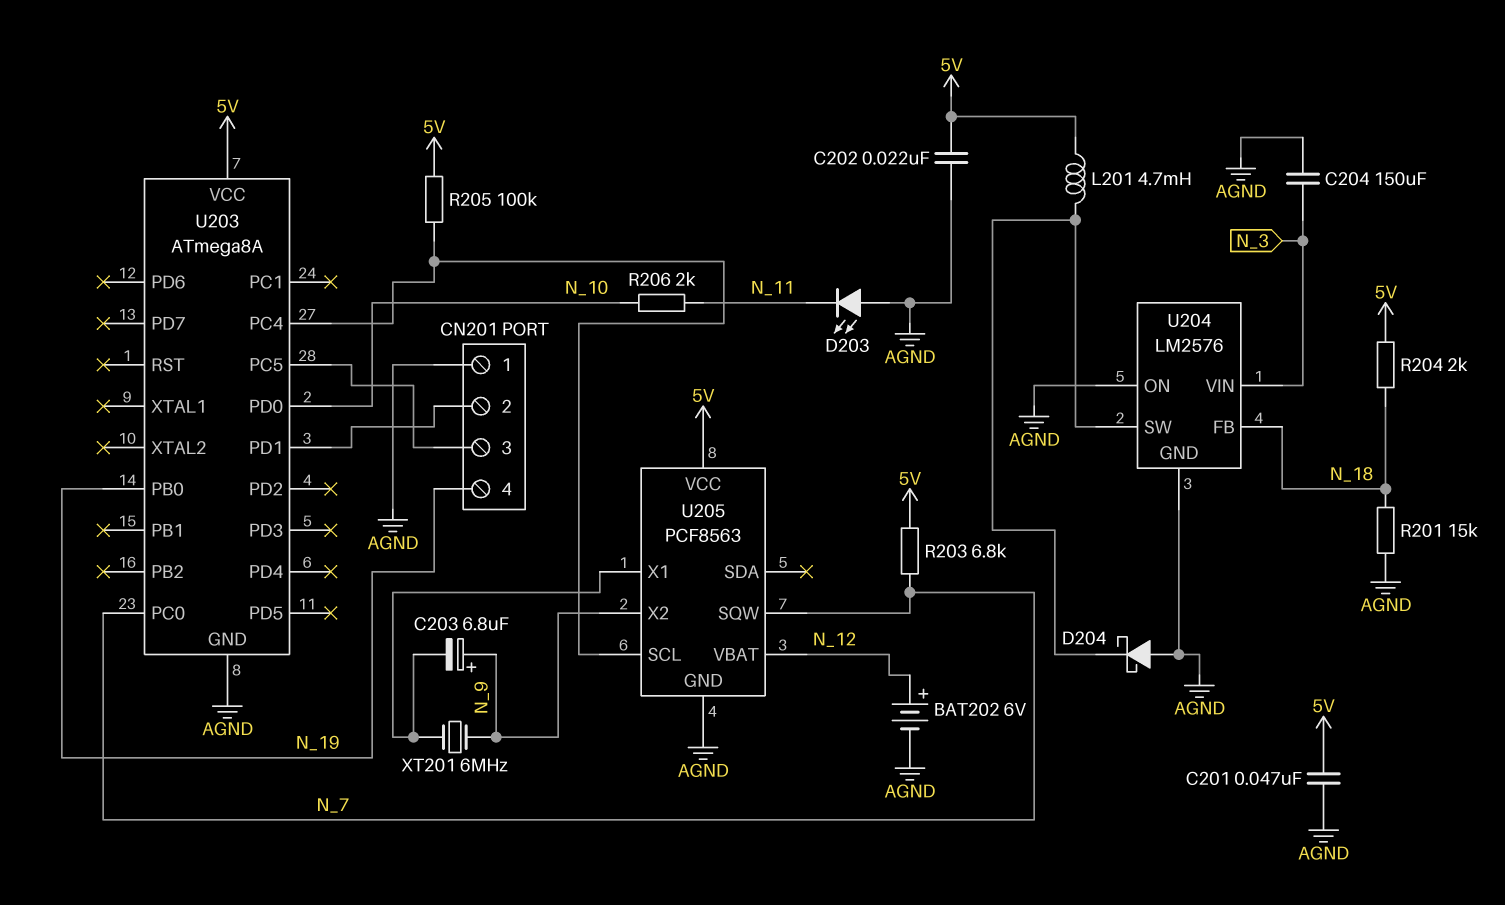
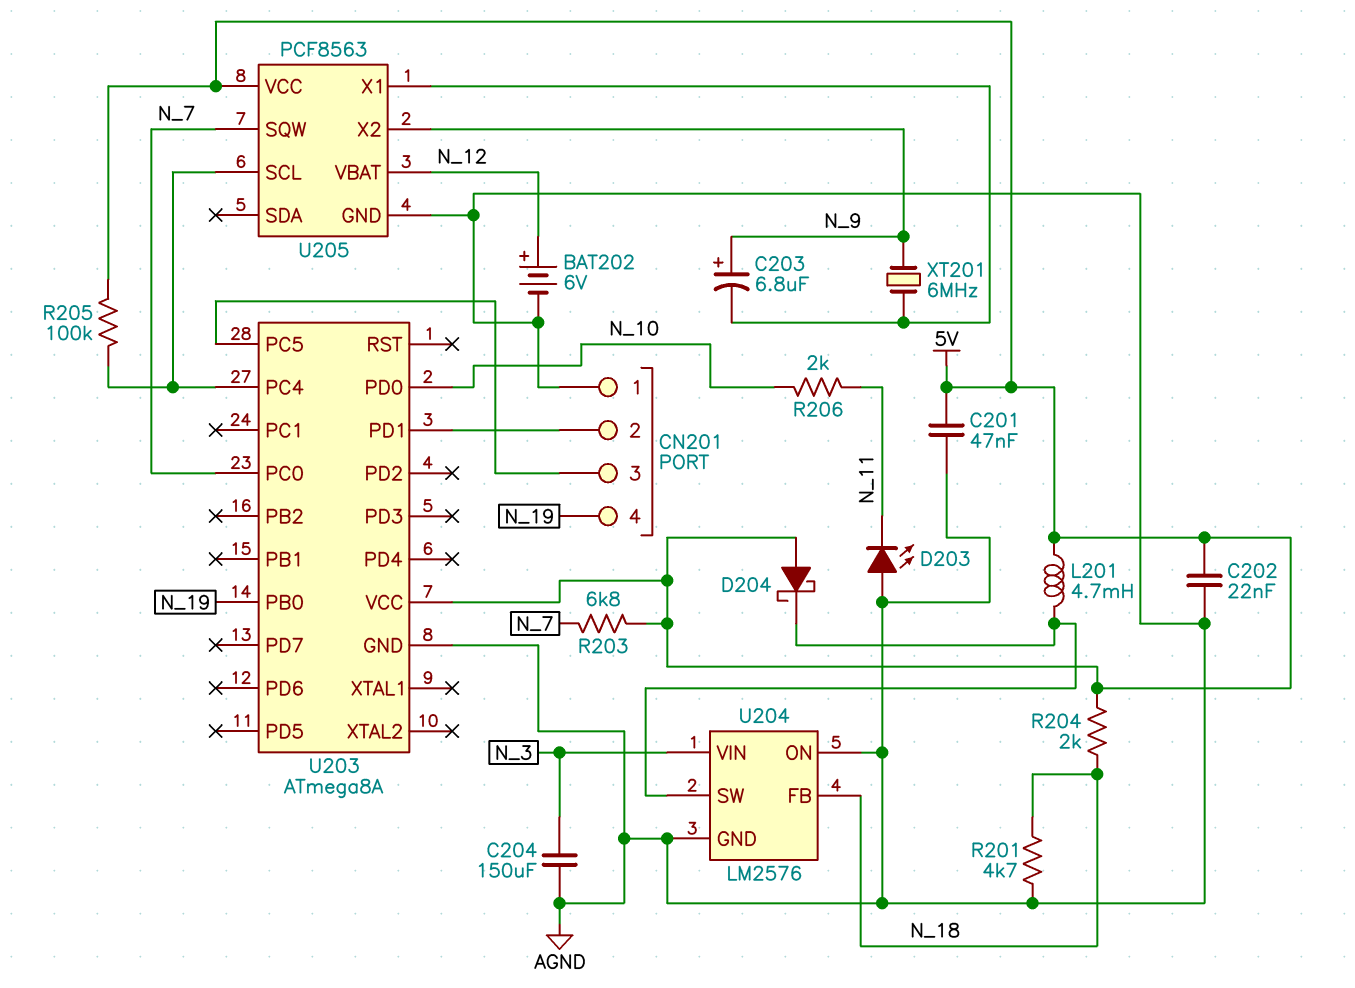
D204: schottky (A AGND, K U204/SW) -> schottky (A 5V, K U204/SW)
R201: 15k (AGND, N_18) -> 4.7k (AGND, N_18)

